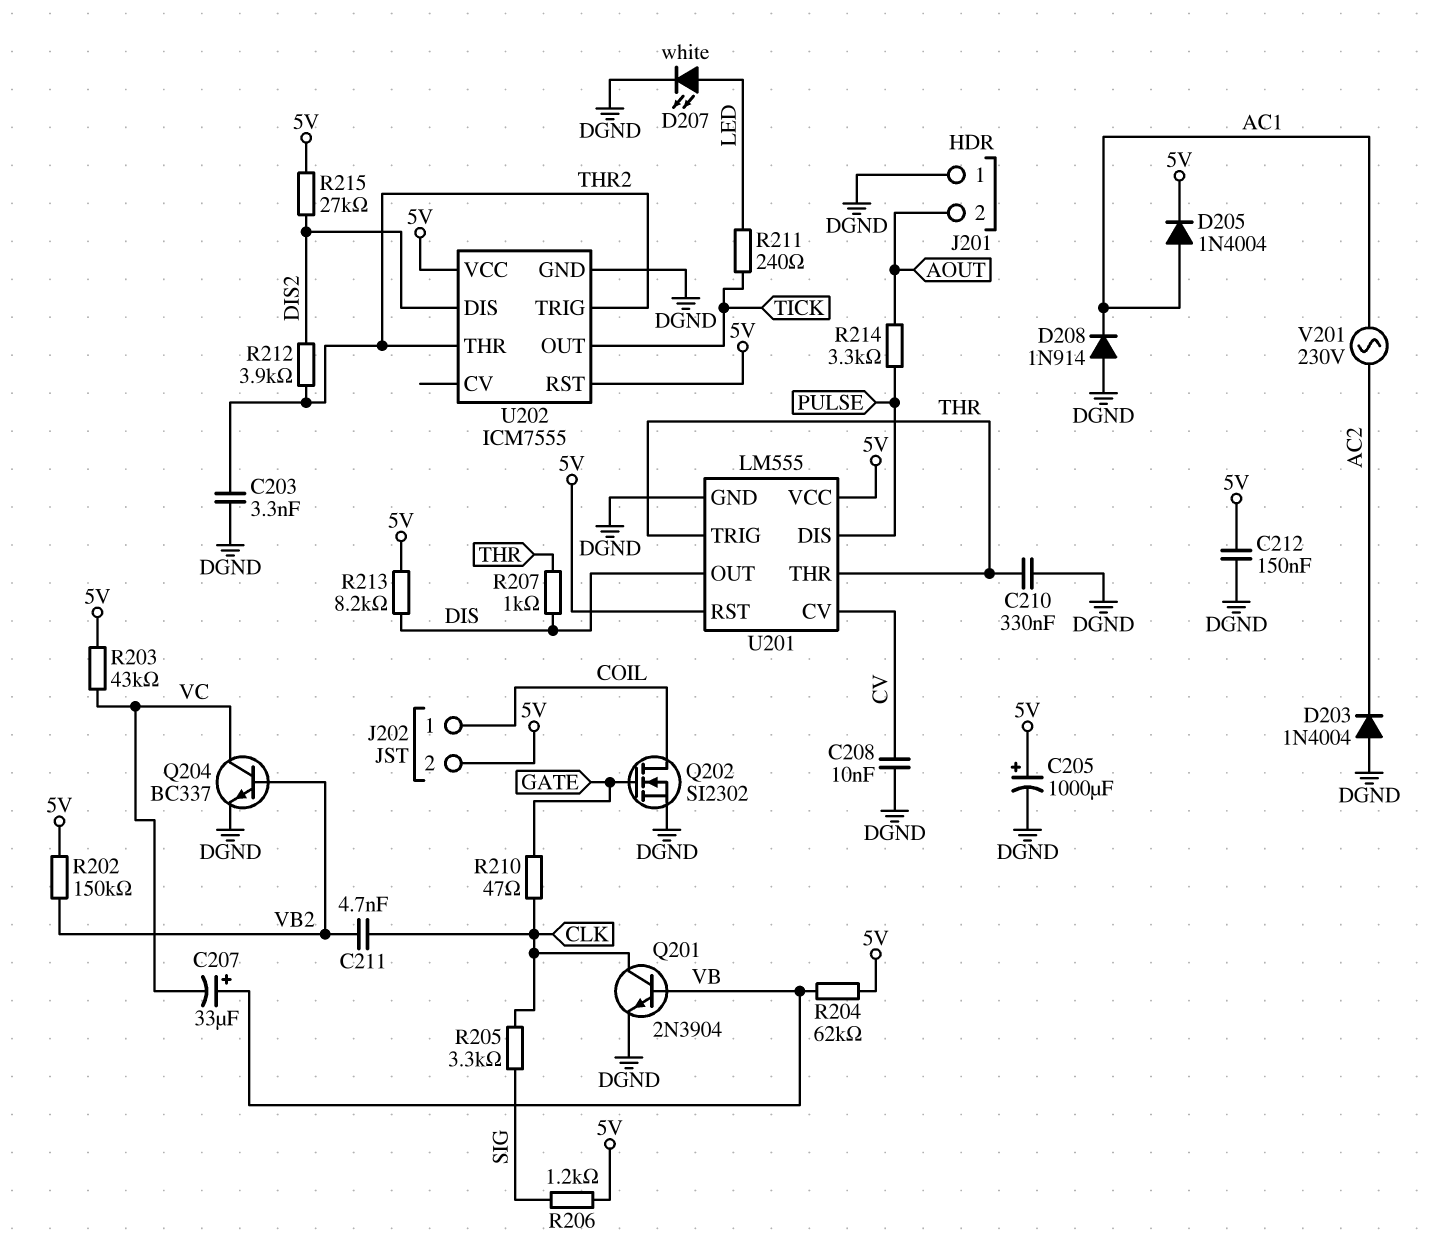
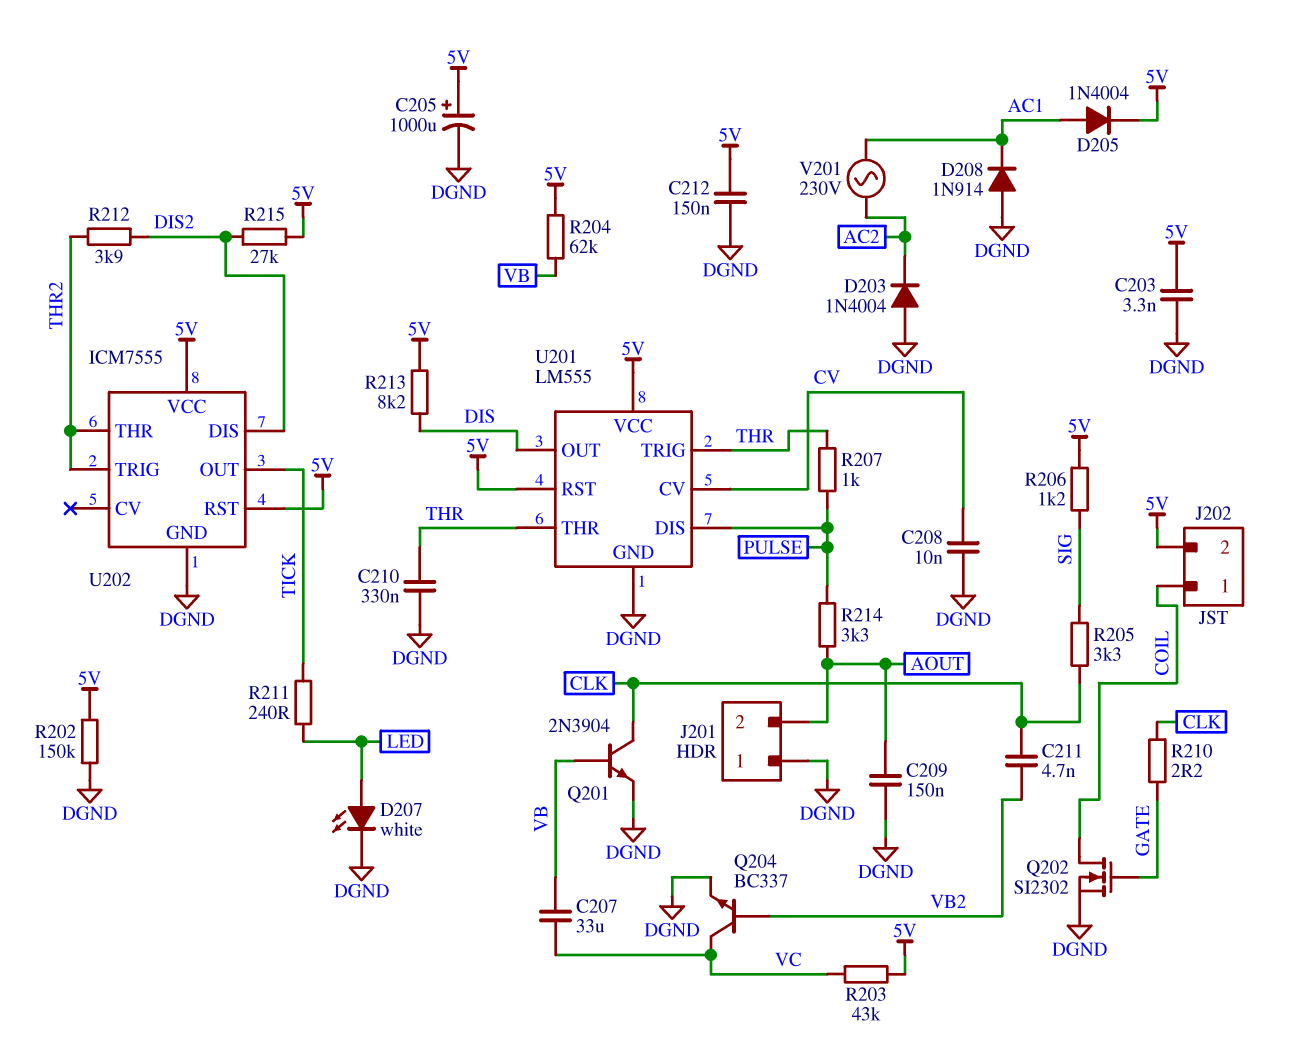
C203: 3.3nF (DGND, THR2) -> 3.3nF (5V, DGND)
C207: 33uF (plus VB, minus VC) -> 33uF (VB, VC)
C209: none -> 150nF (AOUT, DGND)
R202: 150k (5V, VB2) -> 150k (5V, DGND)
R207: 1k (DIS, THR) -> 1k (PULSE, THR)
R210: 47 (CLK, GATE) -> 2.2 (CLK, GATE)

